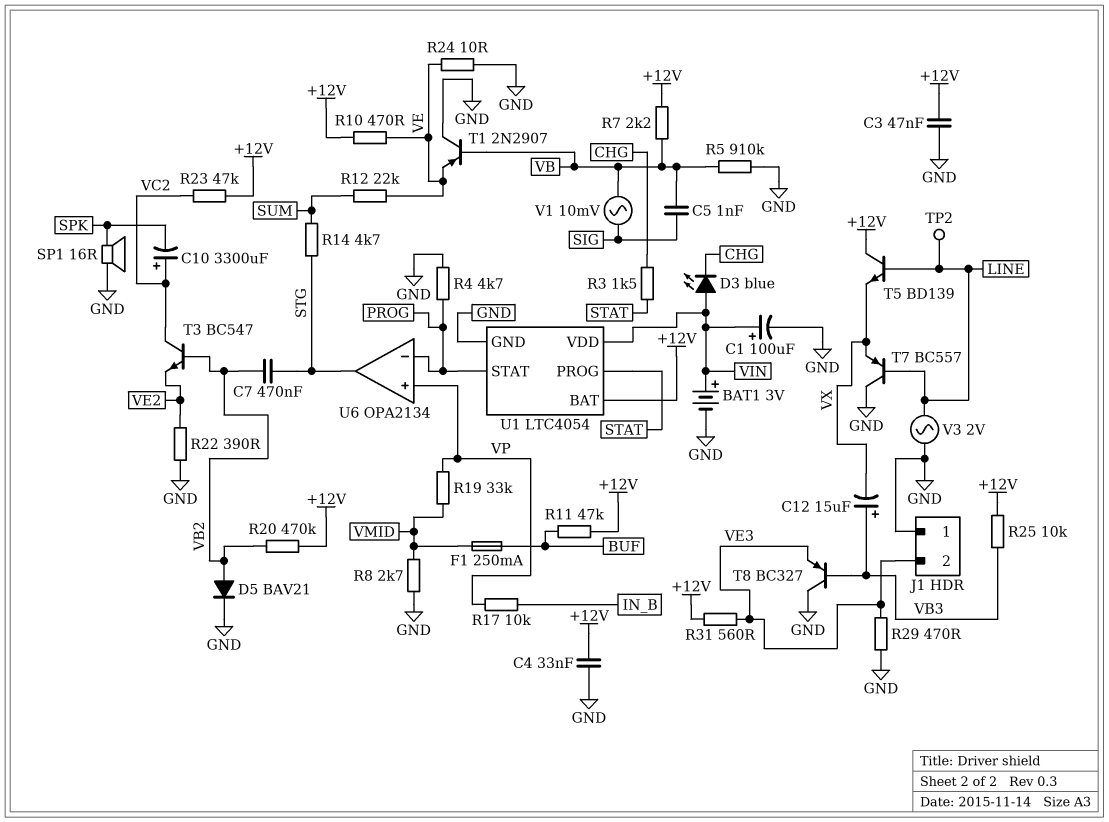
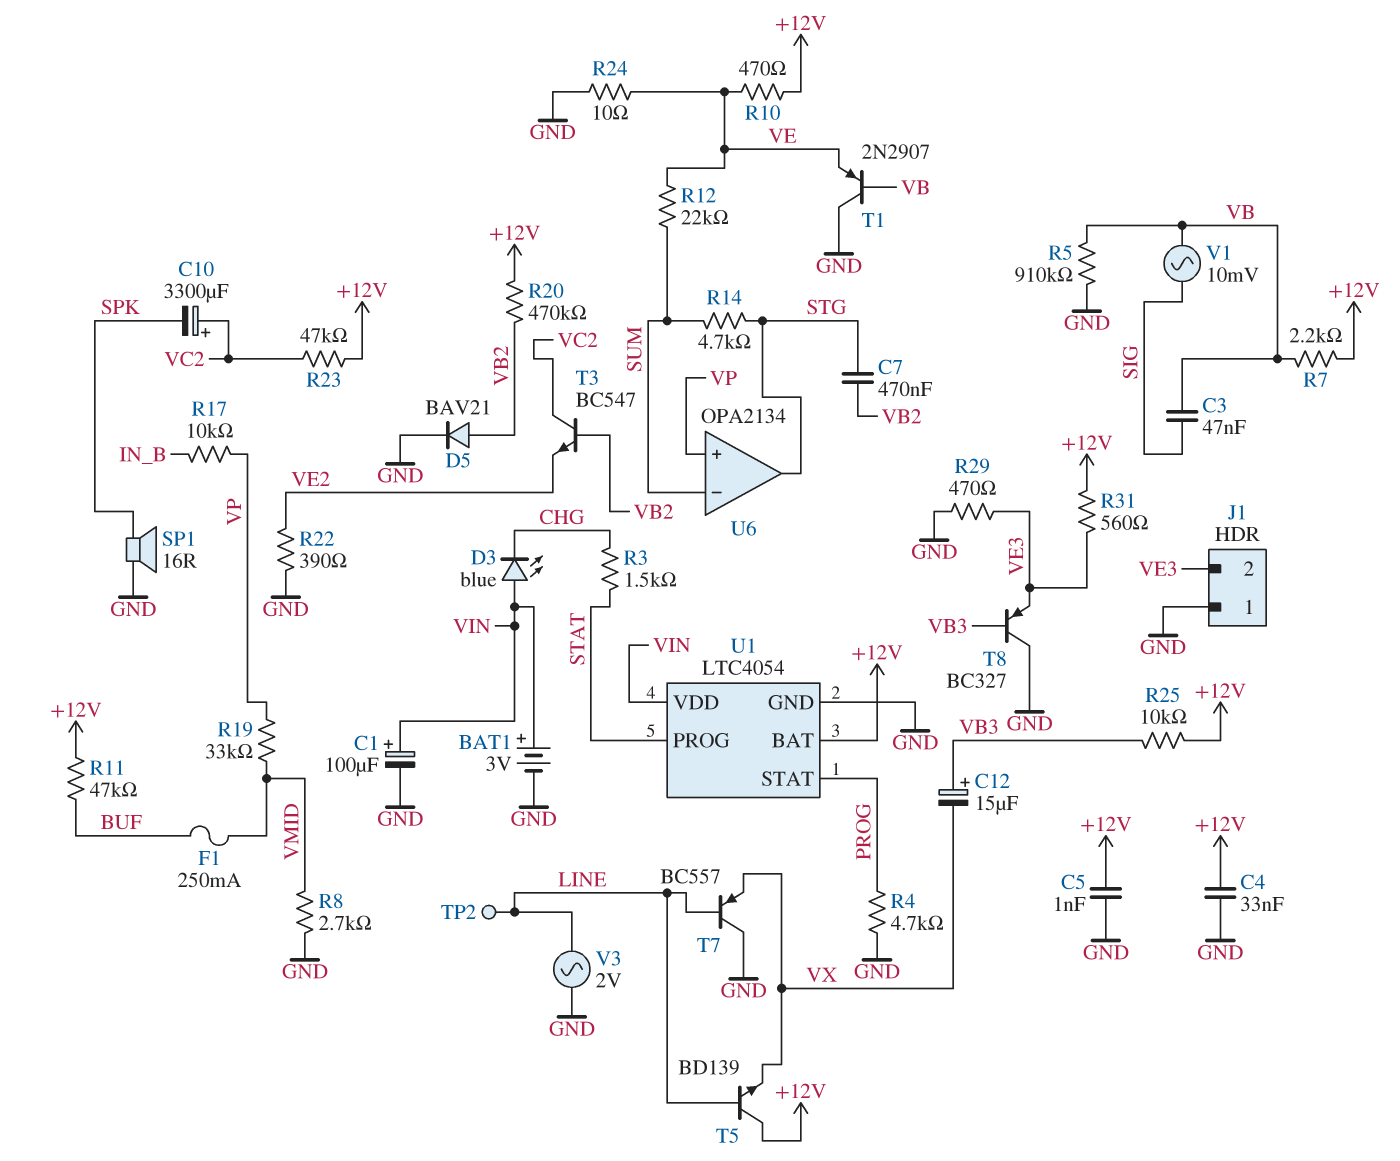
C3: 47nF (+12V, GND) -> 47nF (SIG, VB)
C5: 1nF (SIG, VB) -> 1nF (+12V, GND)
U6 pin in-: PROG -> SUM

